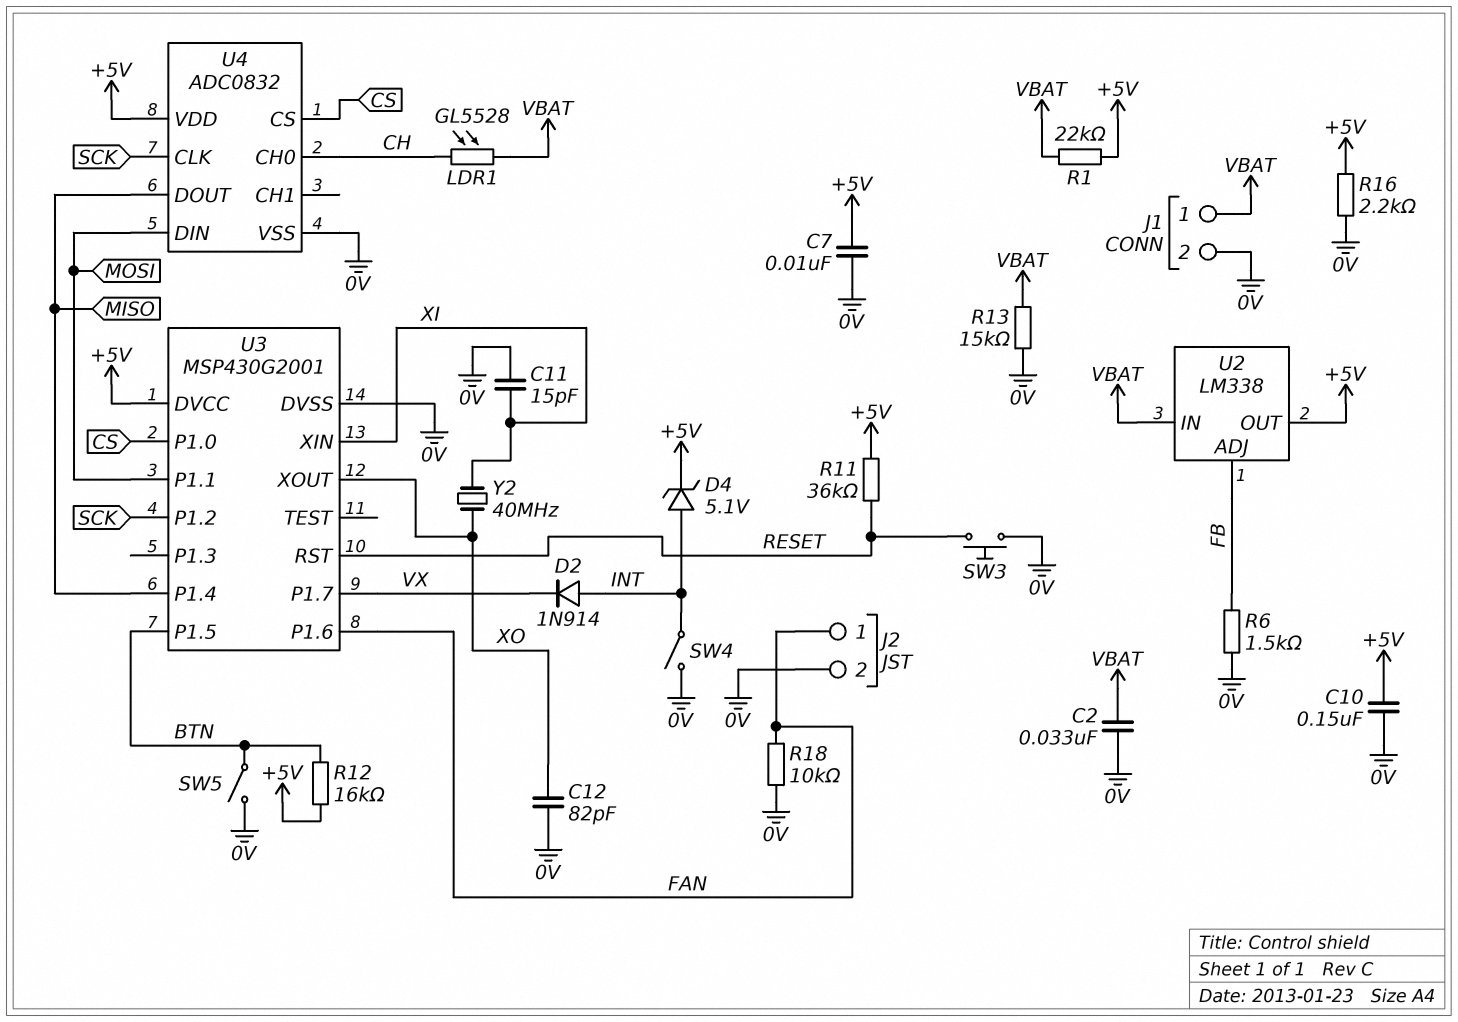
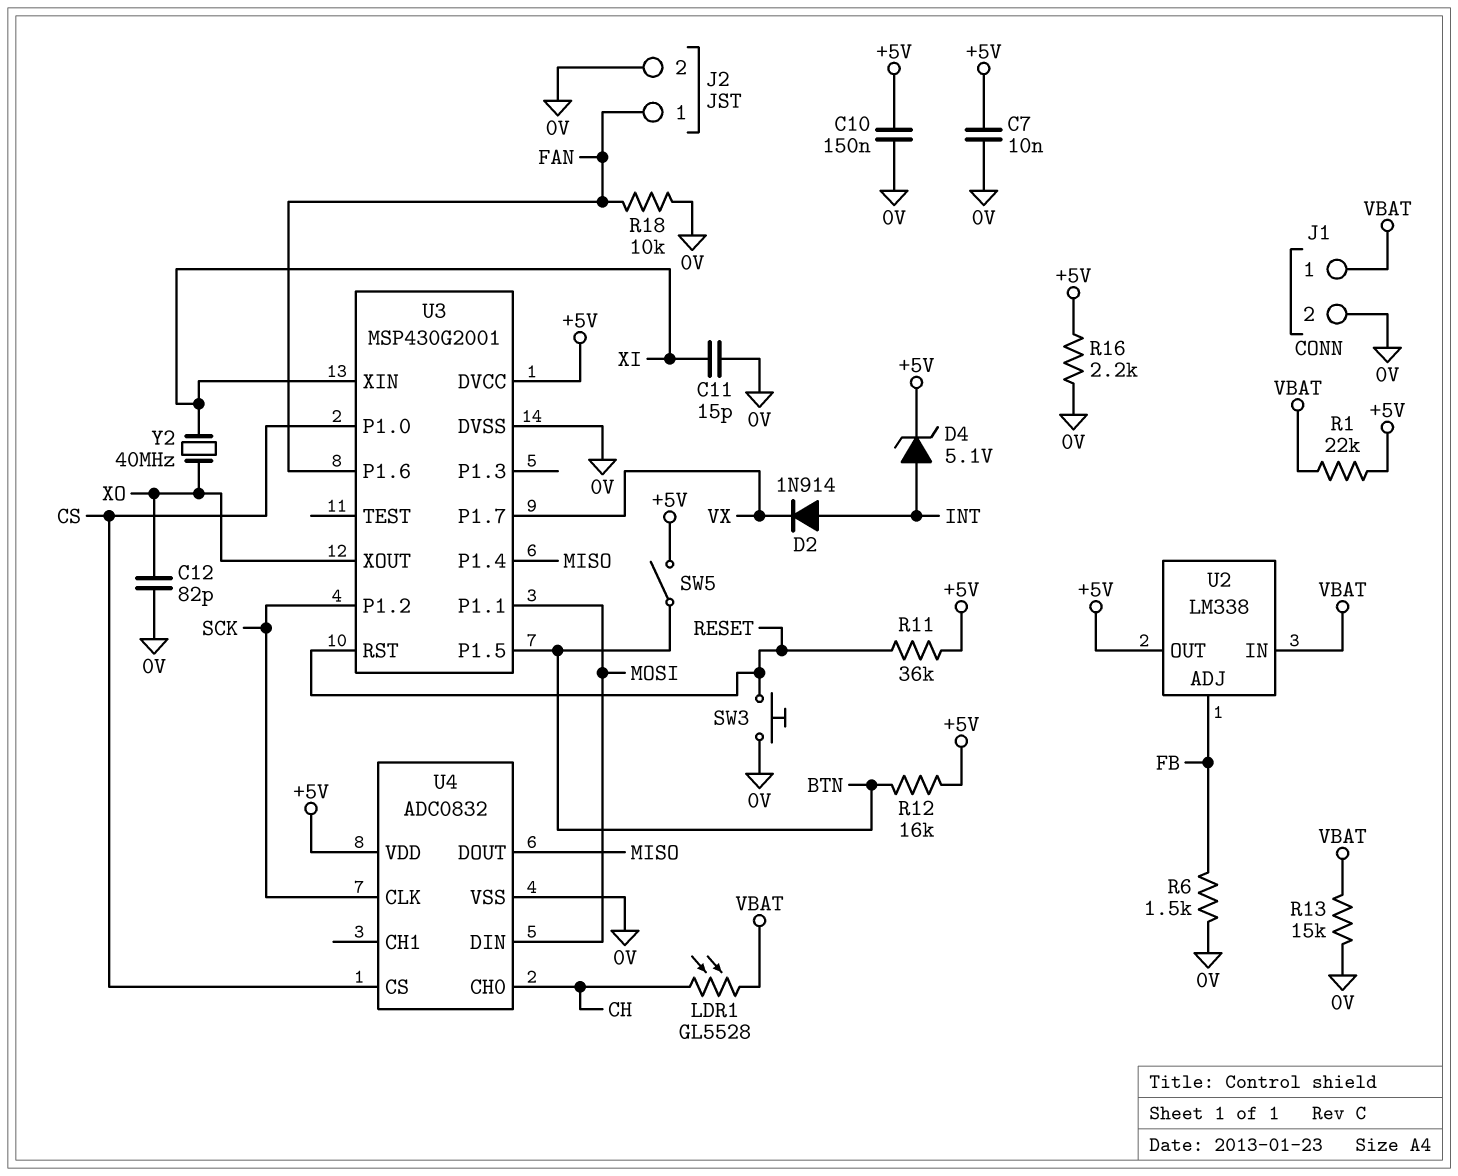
C2: 33nF (0V, VBAT) -> none
SW4: switch (0V, INT) -> none
SW5: switch (0V, BTN) -> switch (+5V, BTN)

